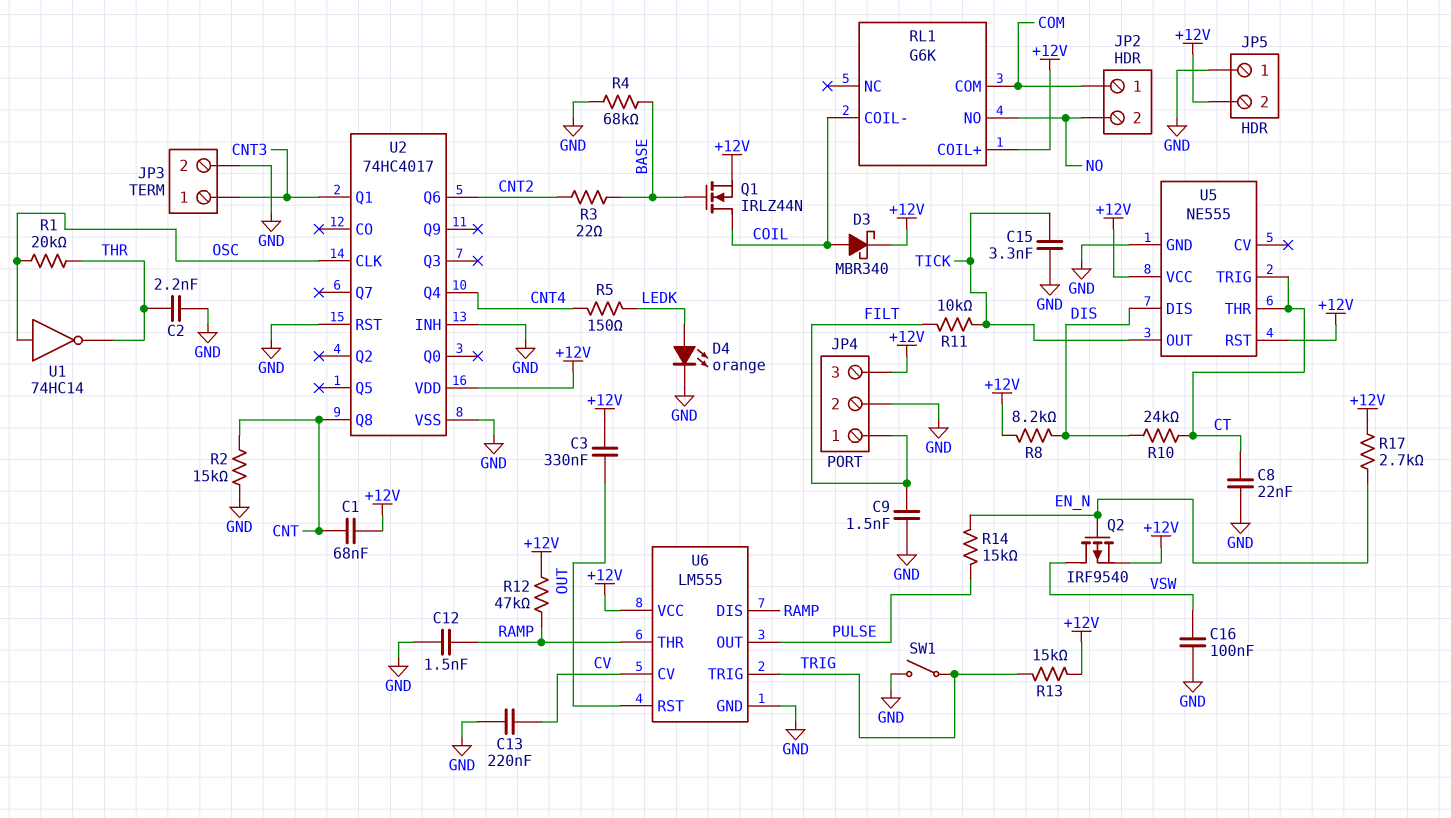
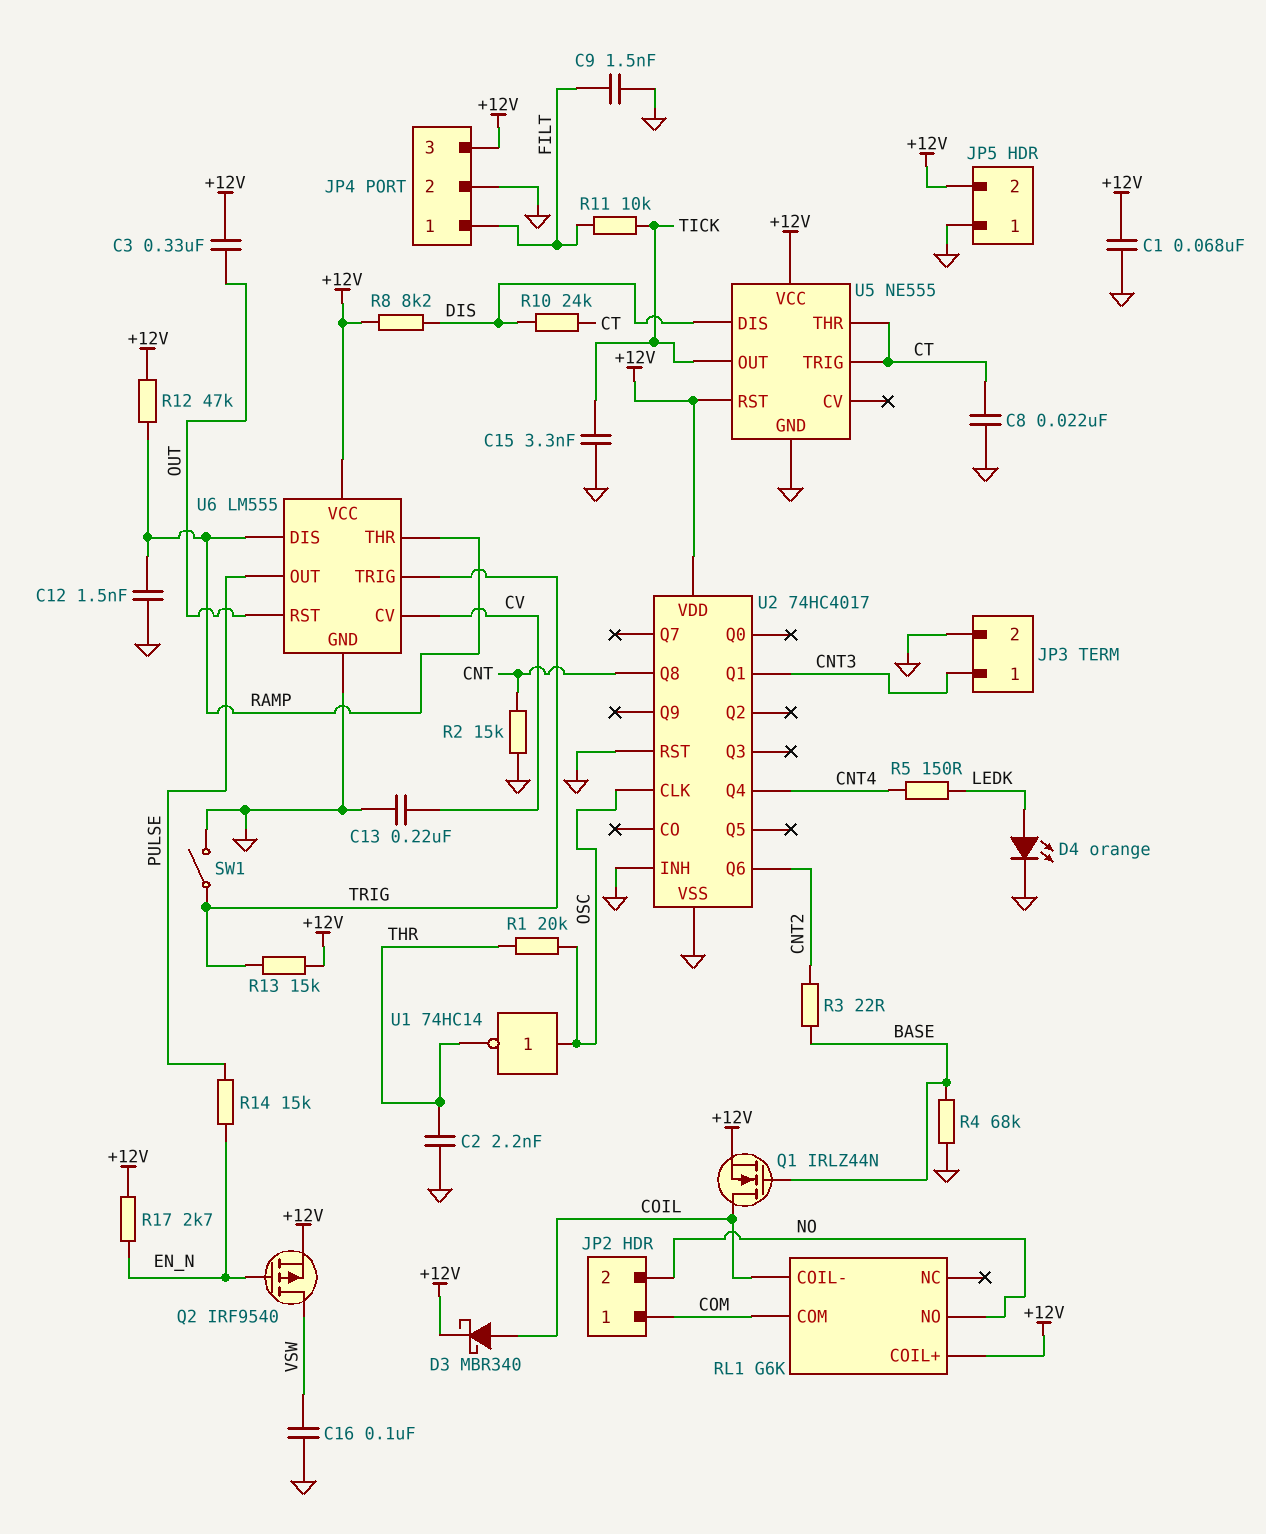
C1: 68nF (+12V, CNT) -> 68nF (+12V, GND)

